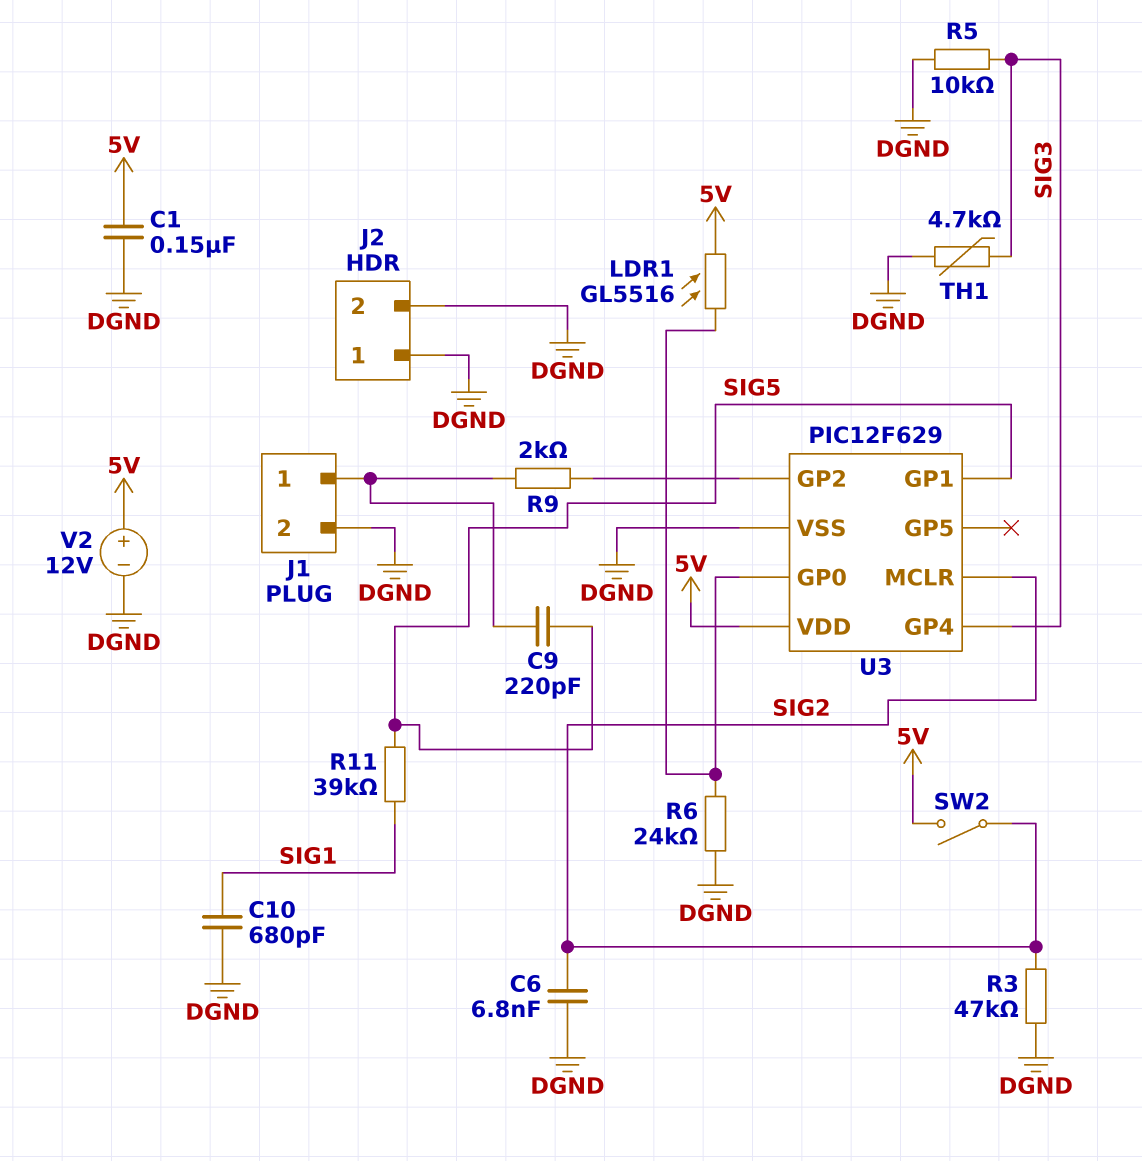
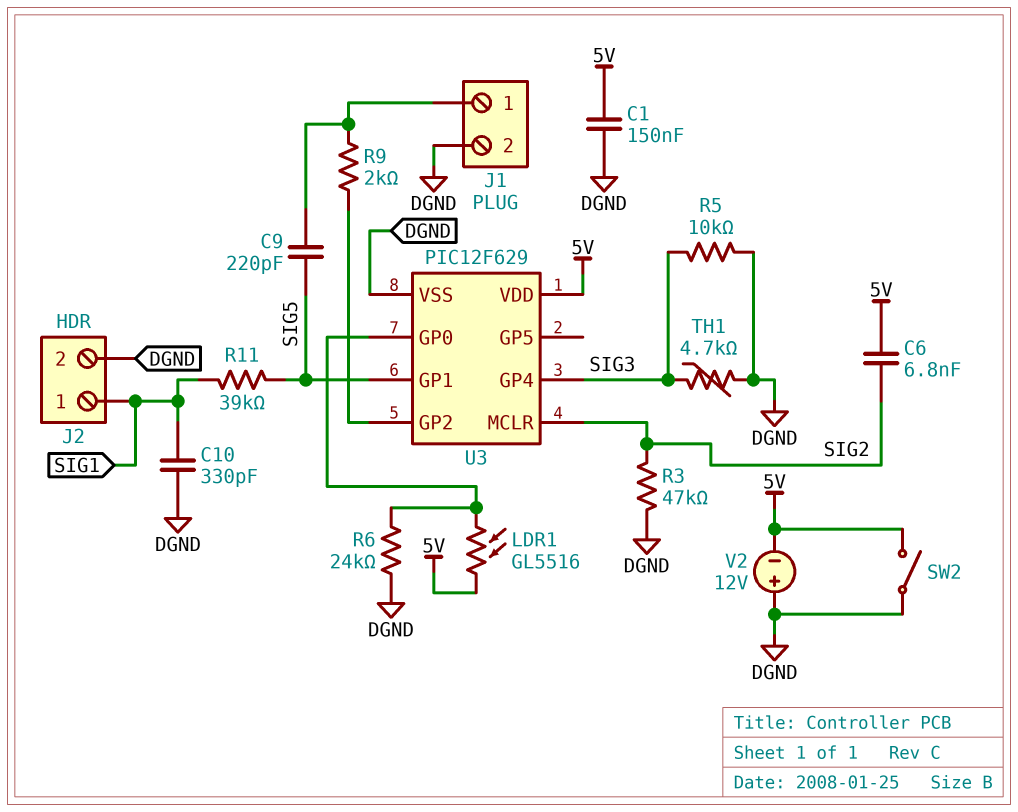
C6: 6.8nF (DGND, SIG2) -> 6.8nF (5V, SIG2)
C10: 680pF (DGND, SIG1) -> 330pF (DGND, SIG1)
J2 pin 1: DGND -> SIG1
SW2: switch (5V, SIG2) -> switch (5V, DGND)
V2: 12V (plus 5V, minus DGND) -> 12V (plus DGND, minus 5V)

